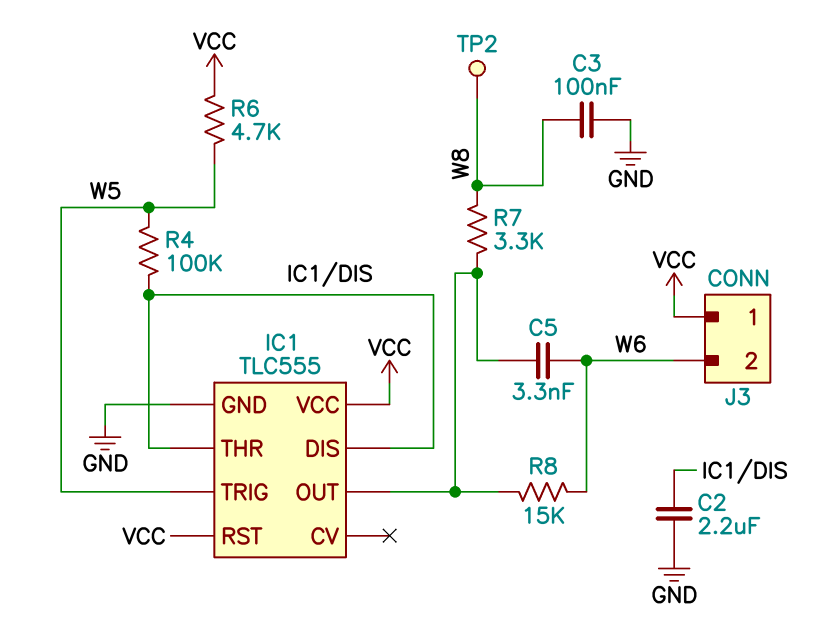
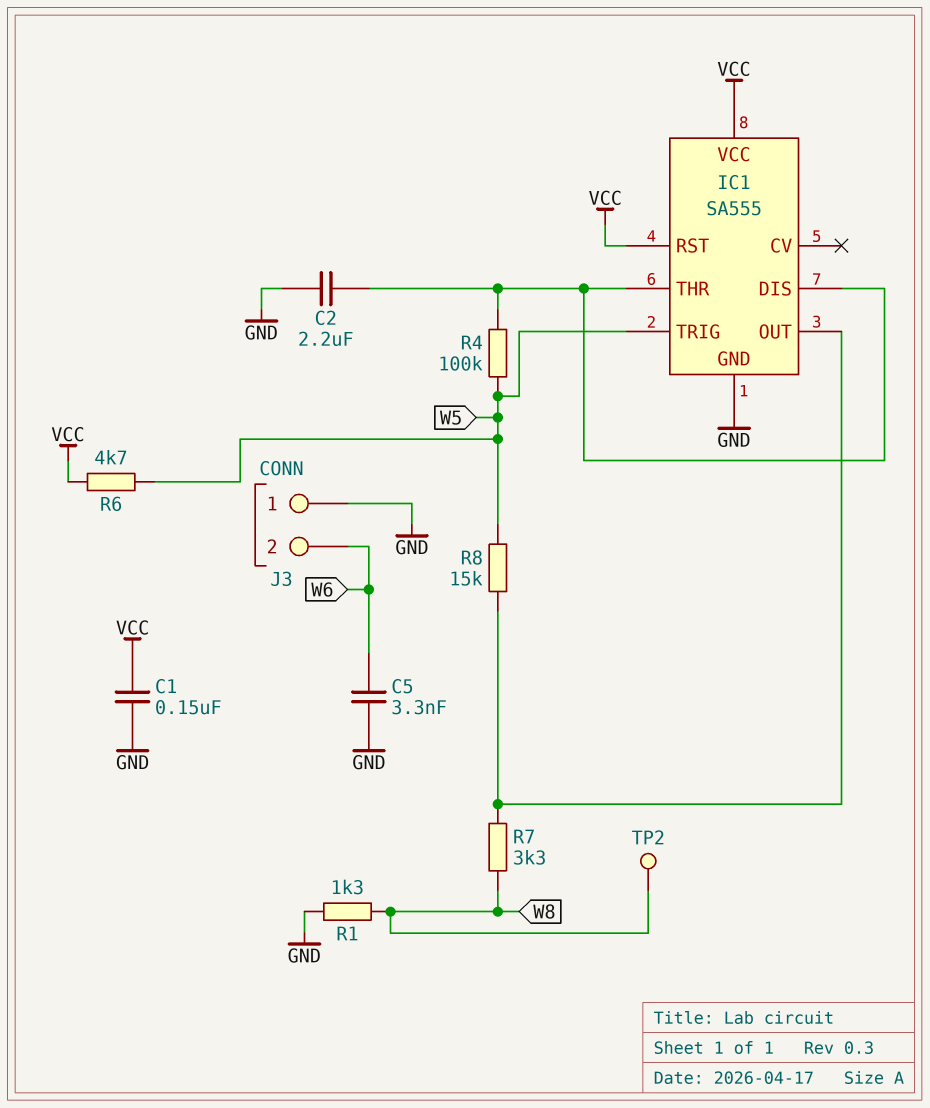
C1: none -> 150nF (GND, VCC)
C3: 100nF (GND, W8) -> none
C5: 3.3nF (IC1/OUT, W6) -> 3.3nF (GND, W6)
IC1: TLC555 -> SA555
J3 pin 1: VCC -> GND
R1: none -> 1.3k (GND, W8)
R8: 15k (IC1/OUT, W6) -> 15k (IC1/OUT, W5)

